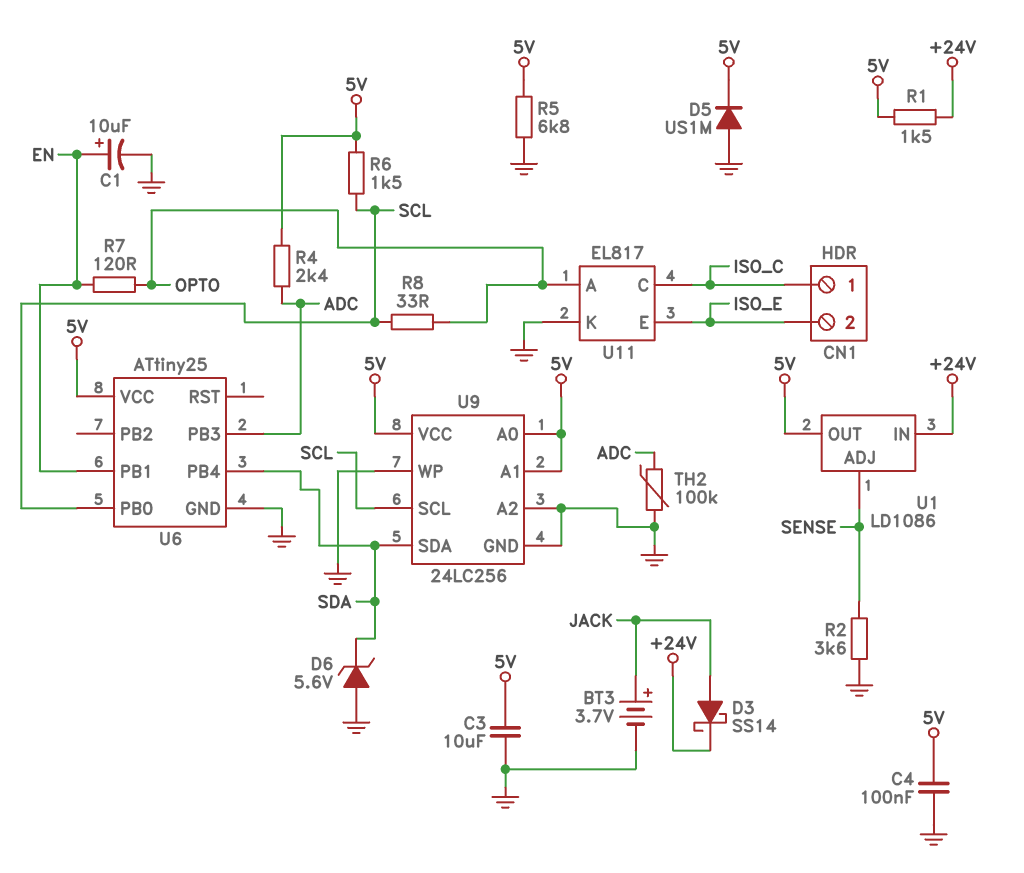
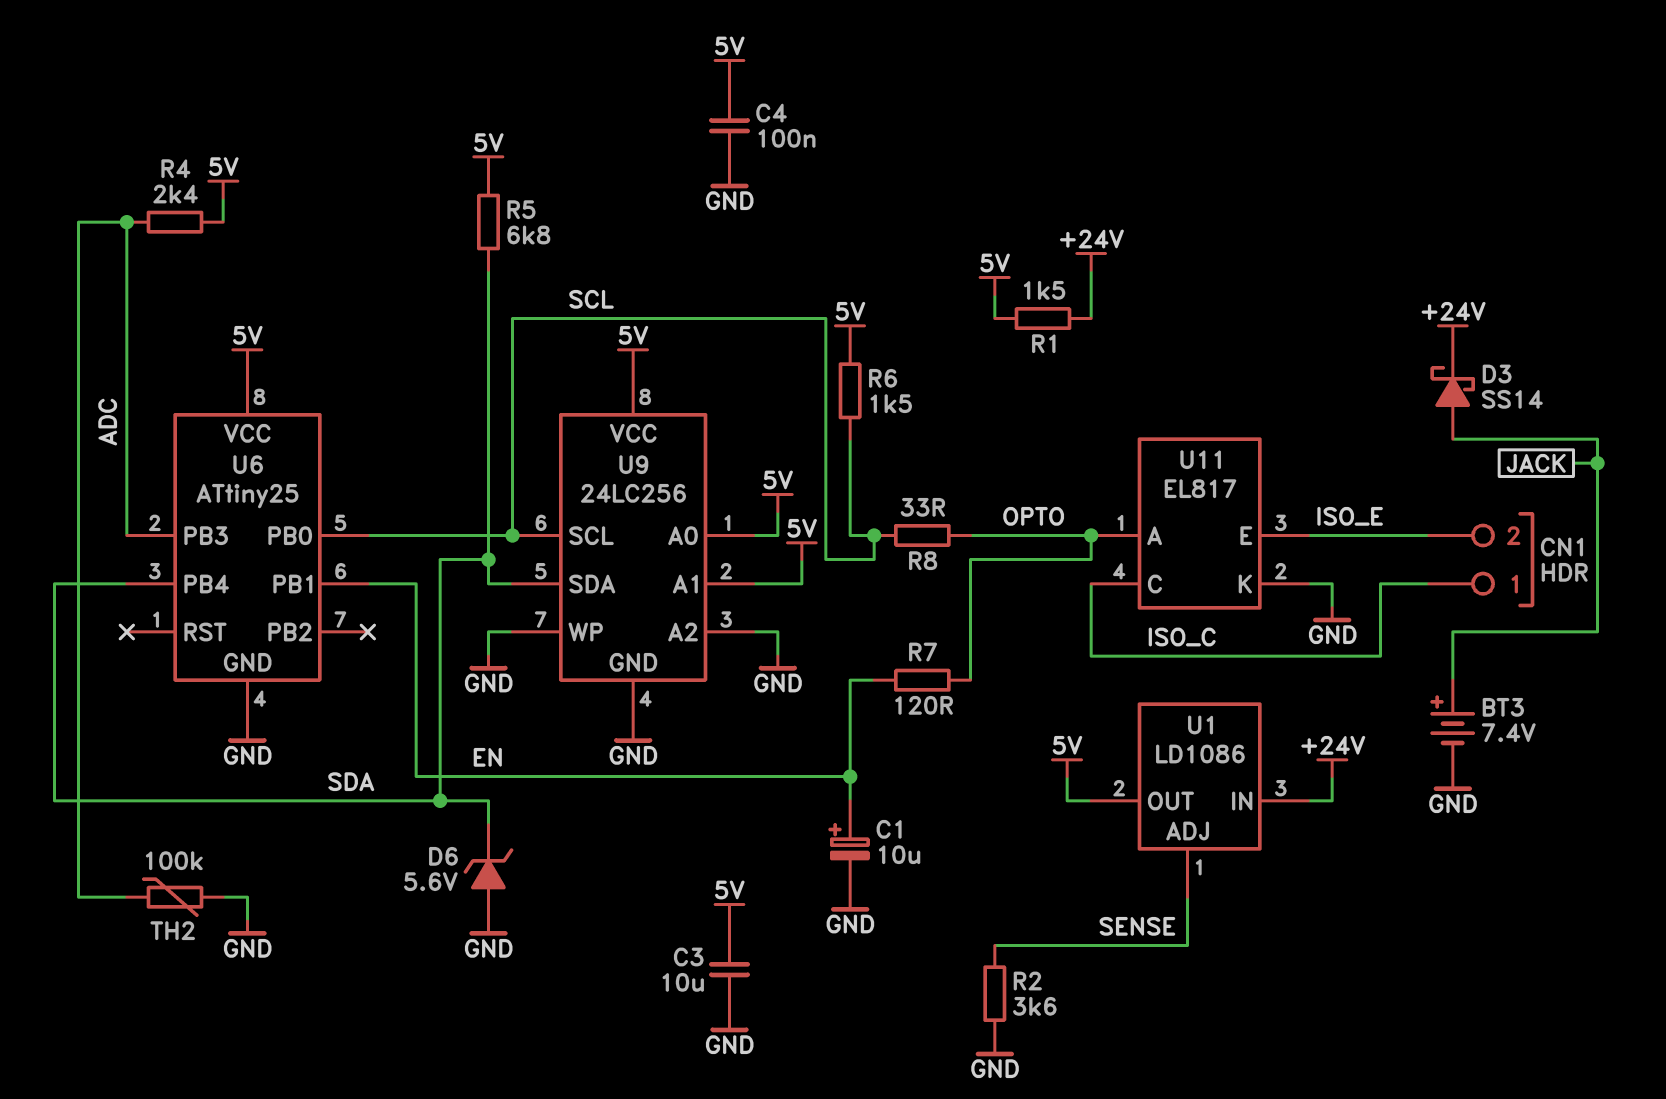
BT3: 3.7V (plus JACK, minus GND) -> 7.4V (plus JACK, minus GND)
D5: diode US1M (A GND, K 5V) -> none
R5: 6.8k (5V, GND) -> 6.8k (5V, SDA)

